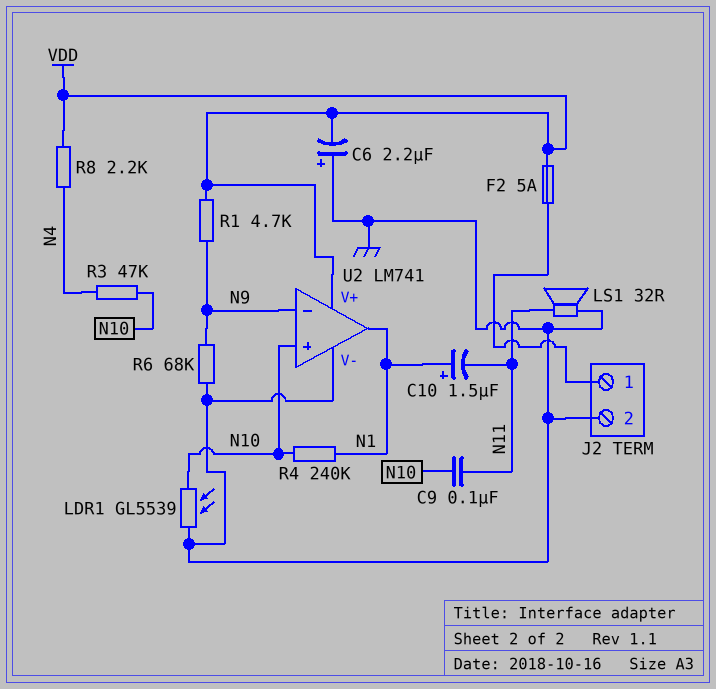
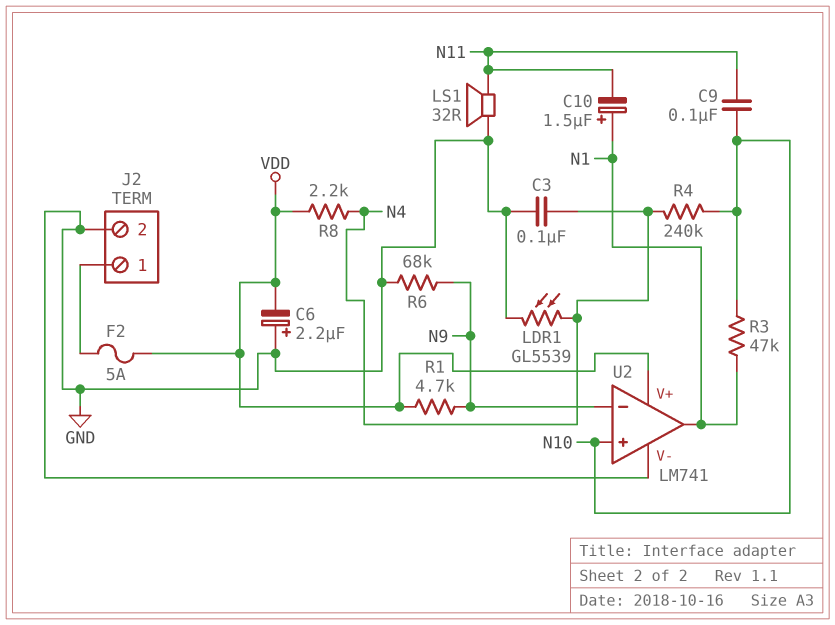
C3: none -> 100nF (GND, N4)
LDR1: GL5539 (GND, N10) -> GL5539 (GND, N4)
R3: 47k (N4, N10) -> 47k (N1, N10)
R4: 240k (N1, N10) -> 240k (N4, N10)

